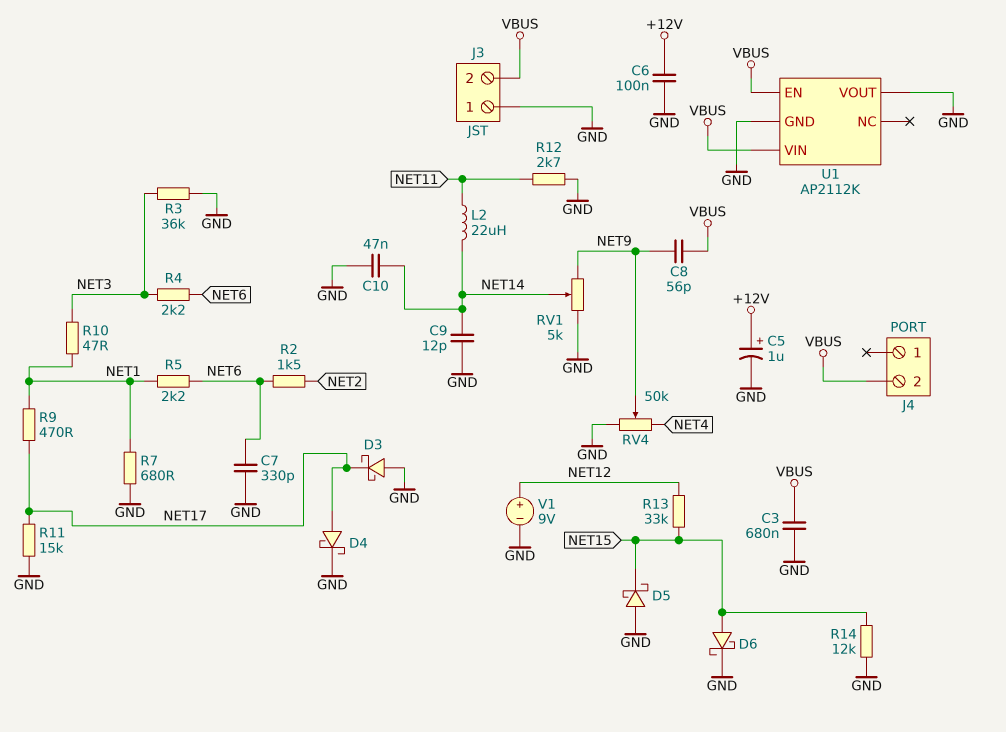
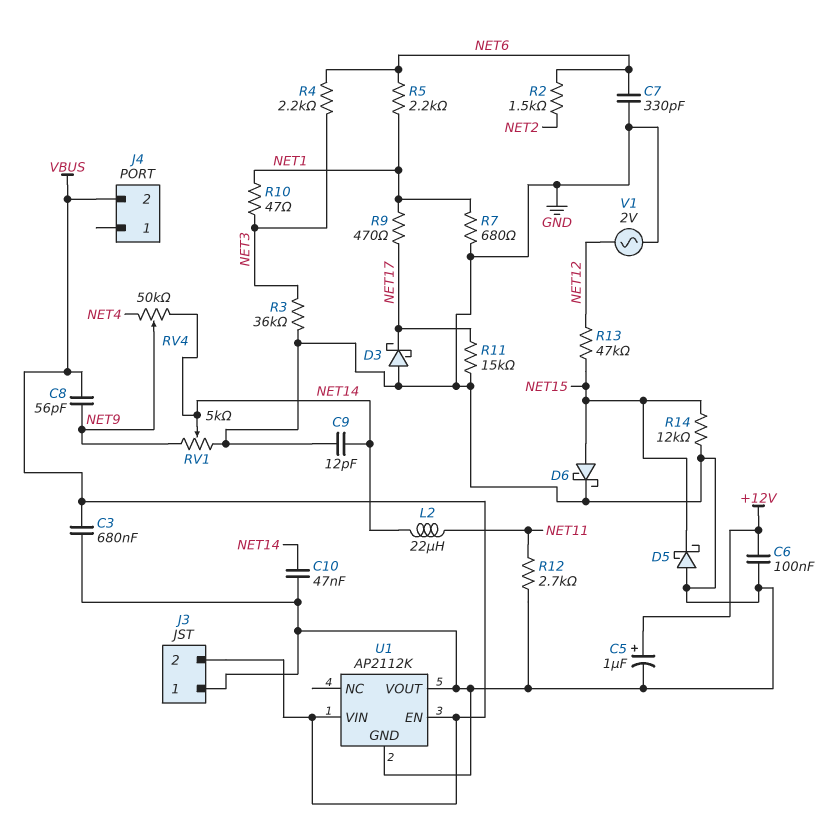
D4: schottky (A NET17, K GND) -> none
R13: 33k (NET12, NET15) -> 47k (NET12, NET15)
RV4: 50k (GND, NET4, wiper NET9) -> 50k (NET4, NET14, wiper NET9)
V1: 9V (plus NET12, minus GND) -> AC 2V (GND, NET12)

